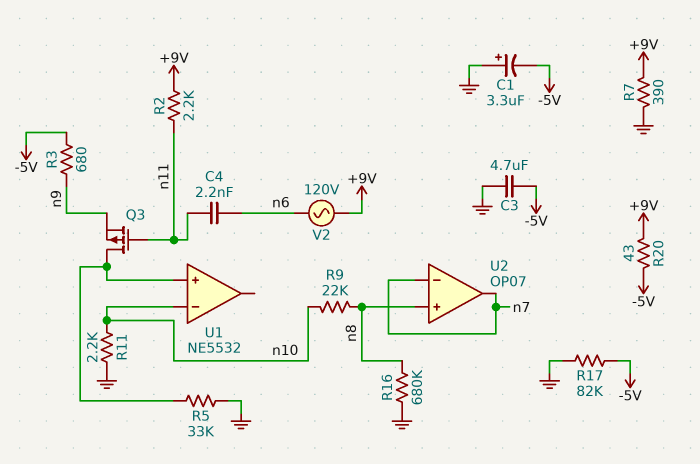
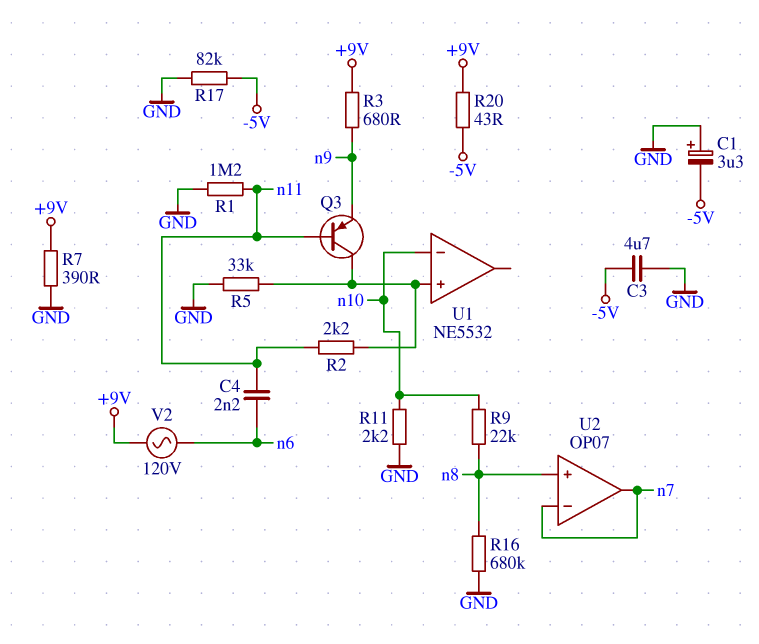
Q3: PMOS (G n11, D U1/in+, S n9) -> PNP (B n11, C U1/in+, E n9)
R1: none -> 1.2M (GND, n11)
R2: 2.2k (+9V, n11) -> 2.2k (U1/in+, n11)
R3: 680 (-5V, n9) -> 680 (+9V, n9)

